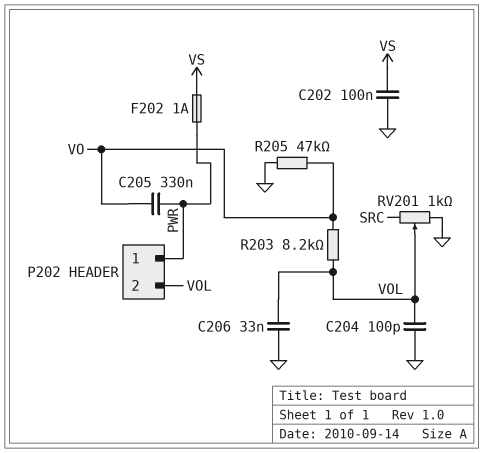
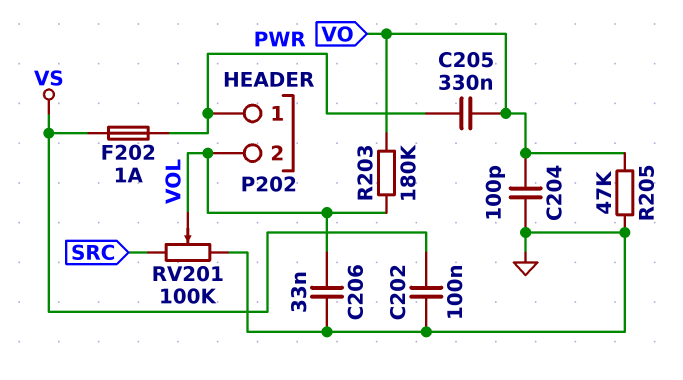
C204: 100pF (GND, VOL) -> 100pF (GND, VO)
R203: 8.2k (VO, VOL) -> 180k (VO, VOL)
RV201: 1k (GND, SRC, wiper VOL) -> 100k (GND, SRC, wiper VOL)

